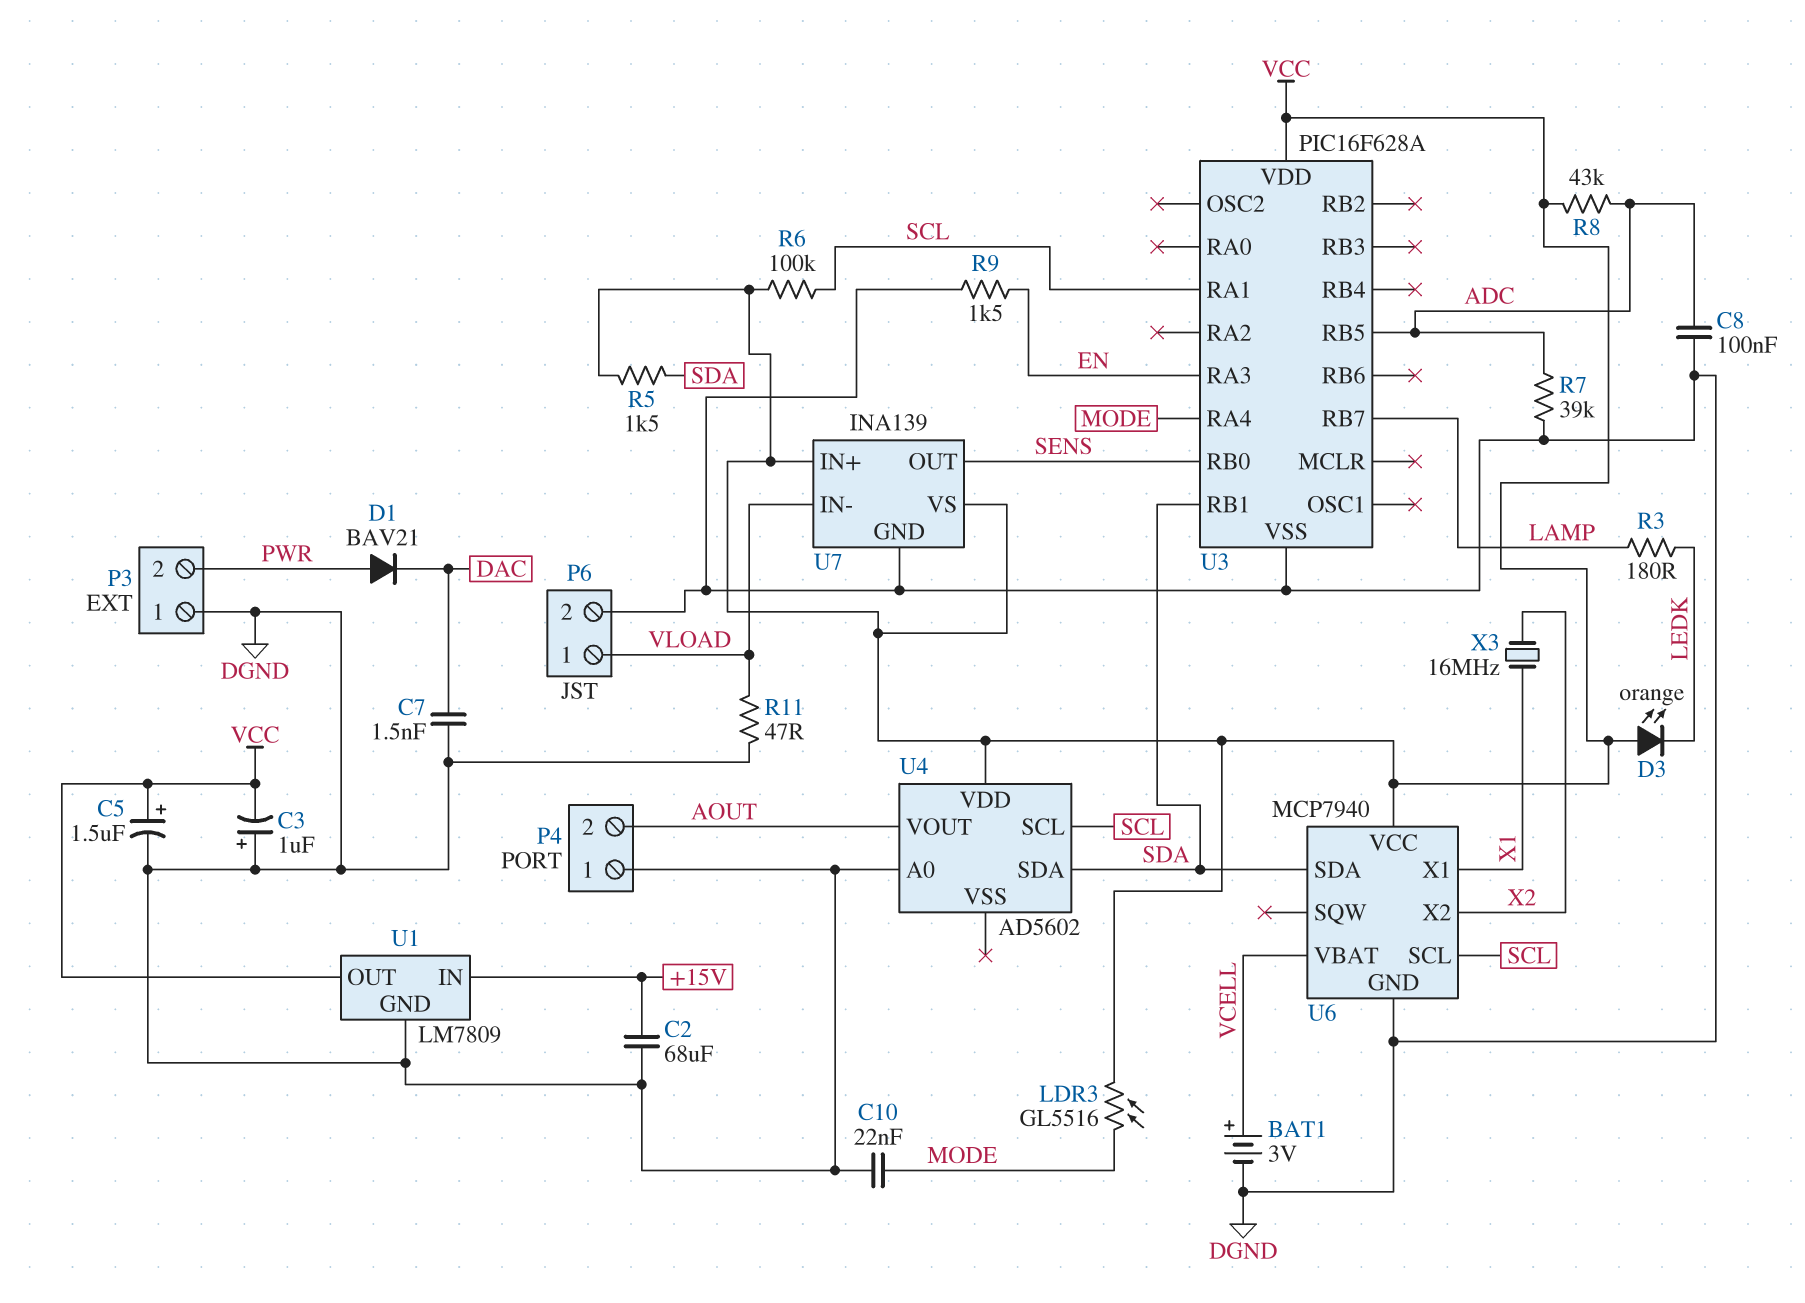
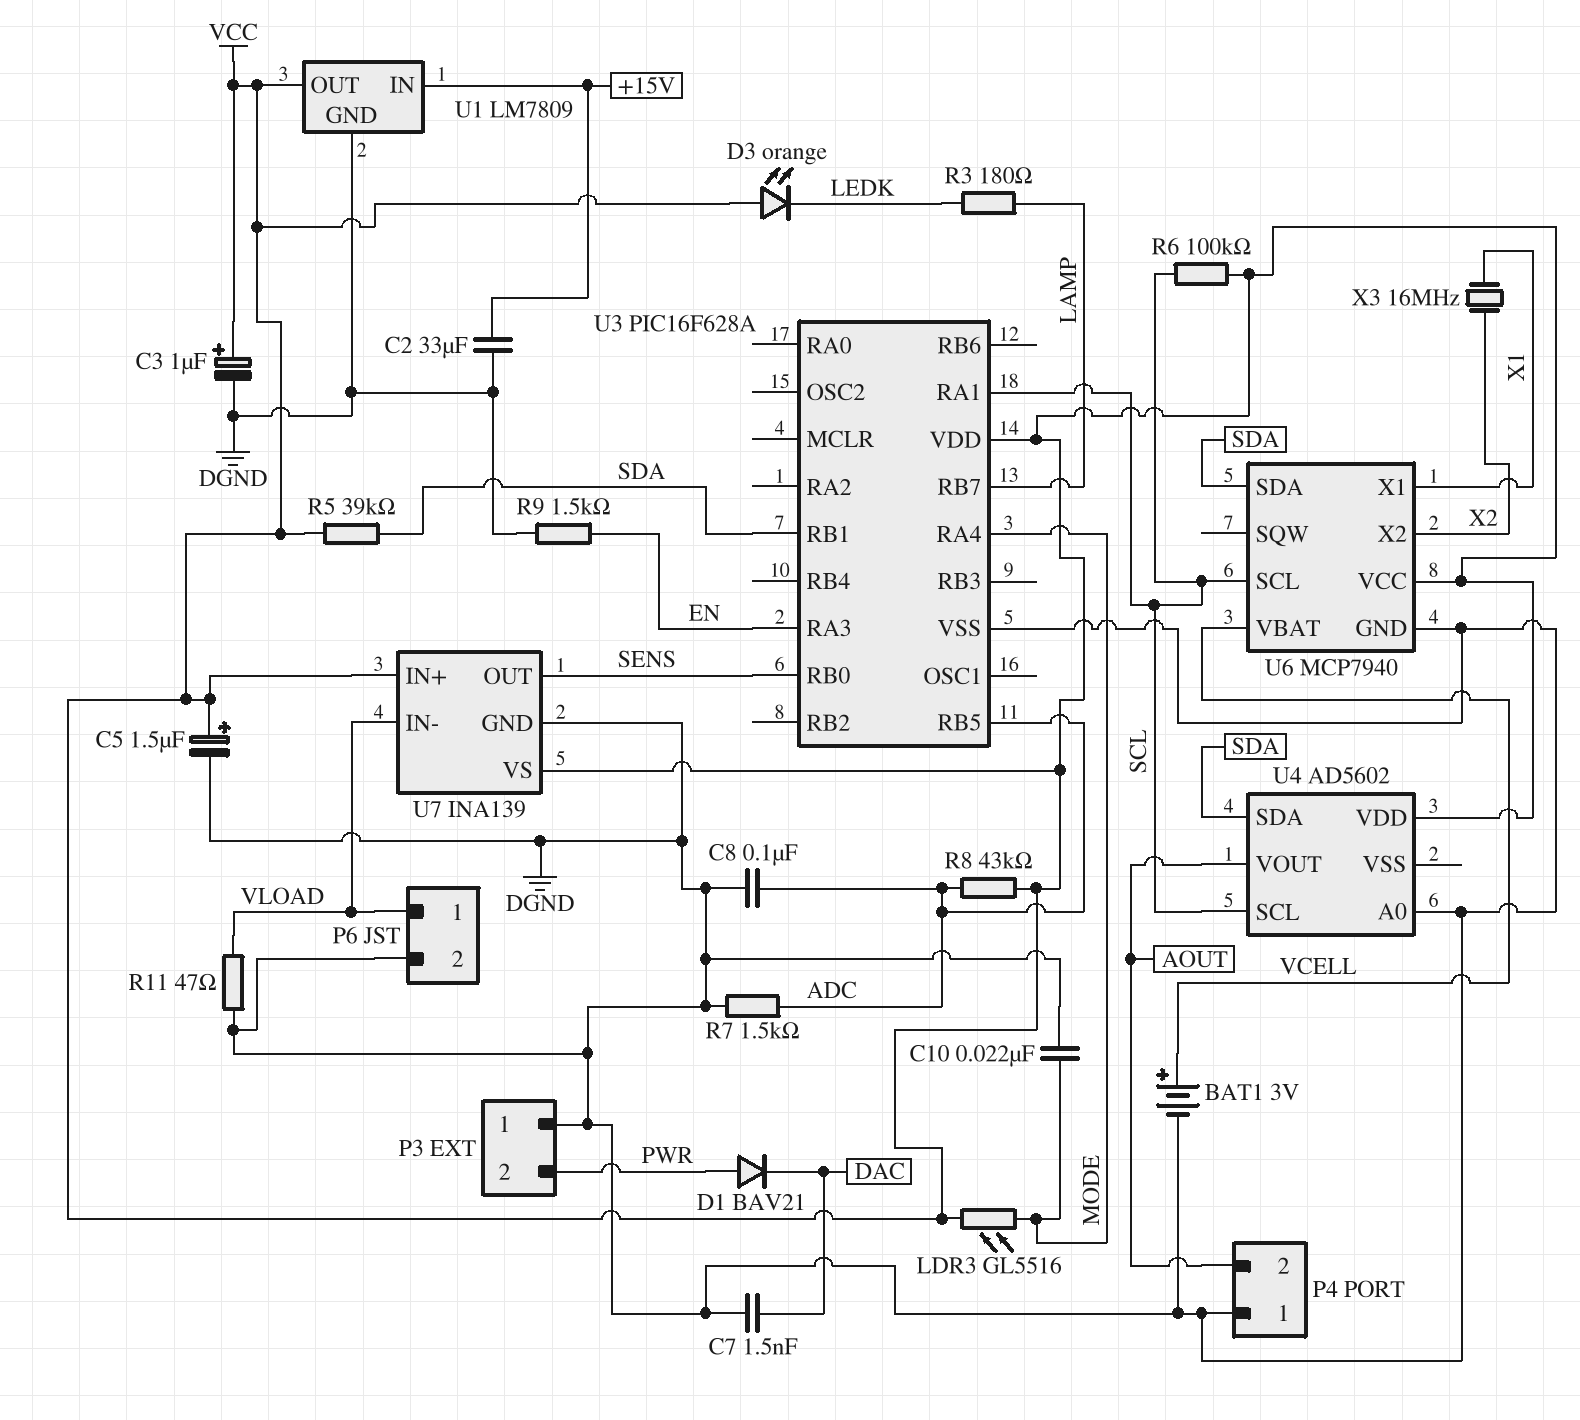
C2: 68uF (+15V, DGND) -> 33uF (+15V, DGND)
C3: 1uF (plus DGND, minus VCC) -> 1uF (plus VCC, minus DGND)
R5: 1.5k (SDA, VCC) -> 39k (SDA, VCC)
R7: 39k (ADC, DGND) -> 1.5k (ADC, DGND)

